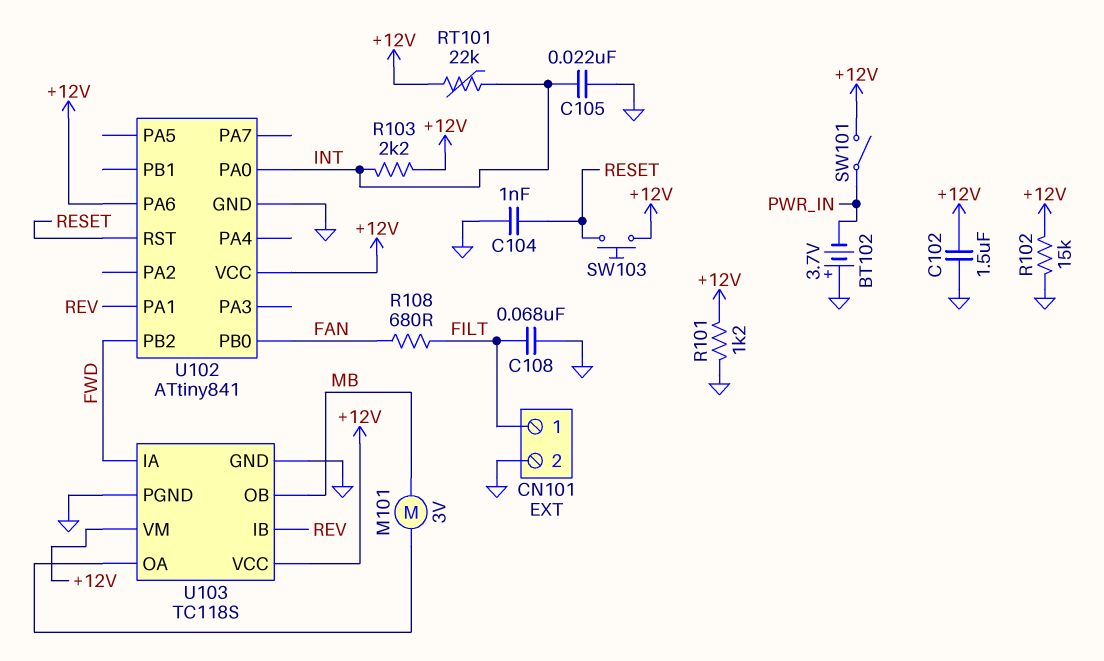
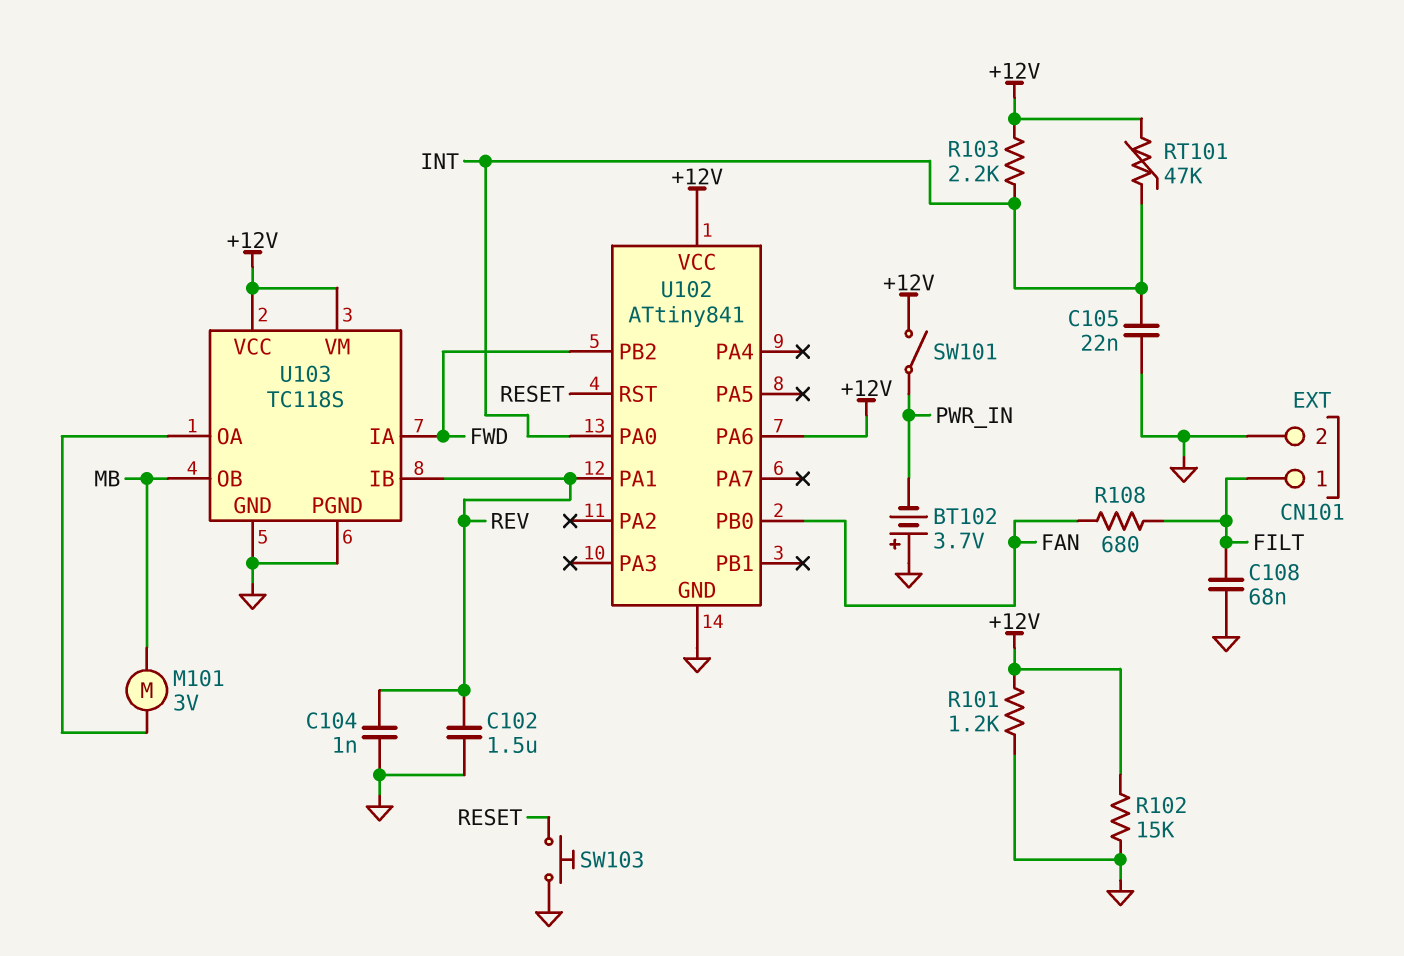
C102: 1.5uF (+12V, GND) -> 1.5uF (GND, REV)
C104: 1nF (GND, RESET) -> 1nF (GND, REV)
RT101: 22k (+12V, INT) -> 47k (+12V, INT)
SW103: button (+12V, RESET) -> button (GND, RESET)

